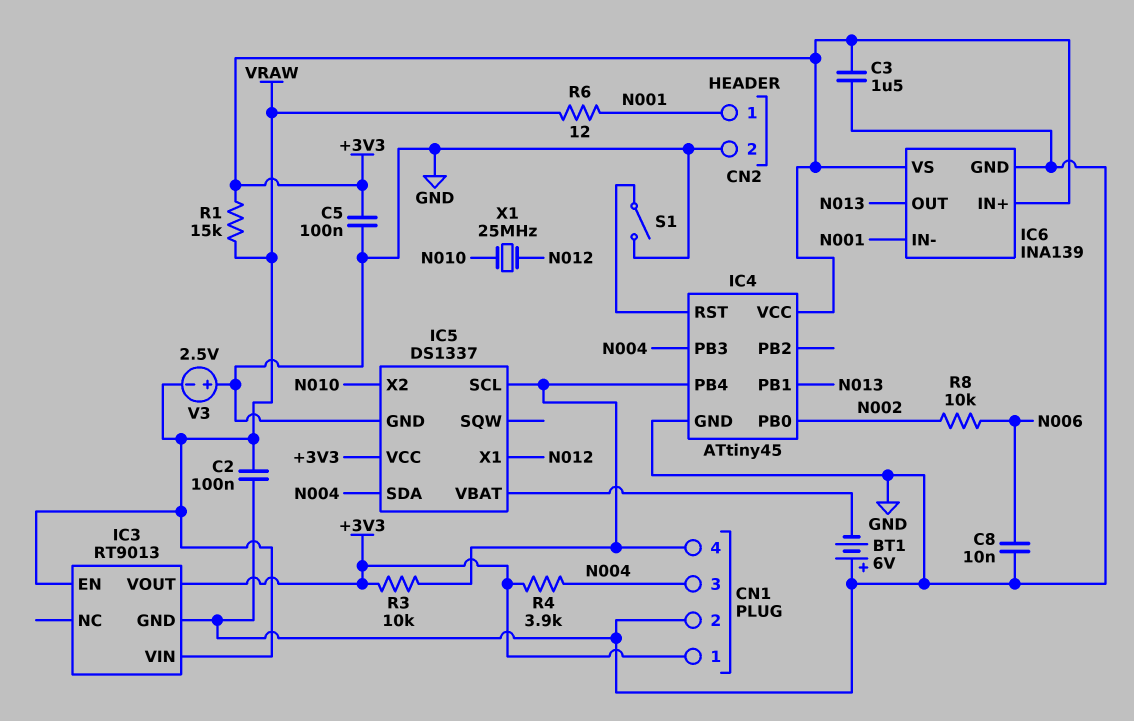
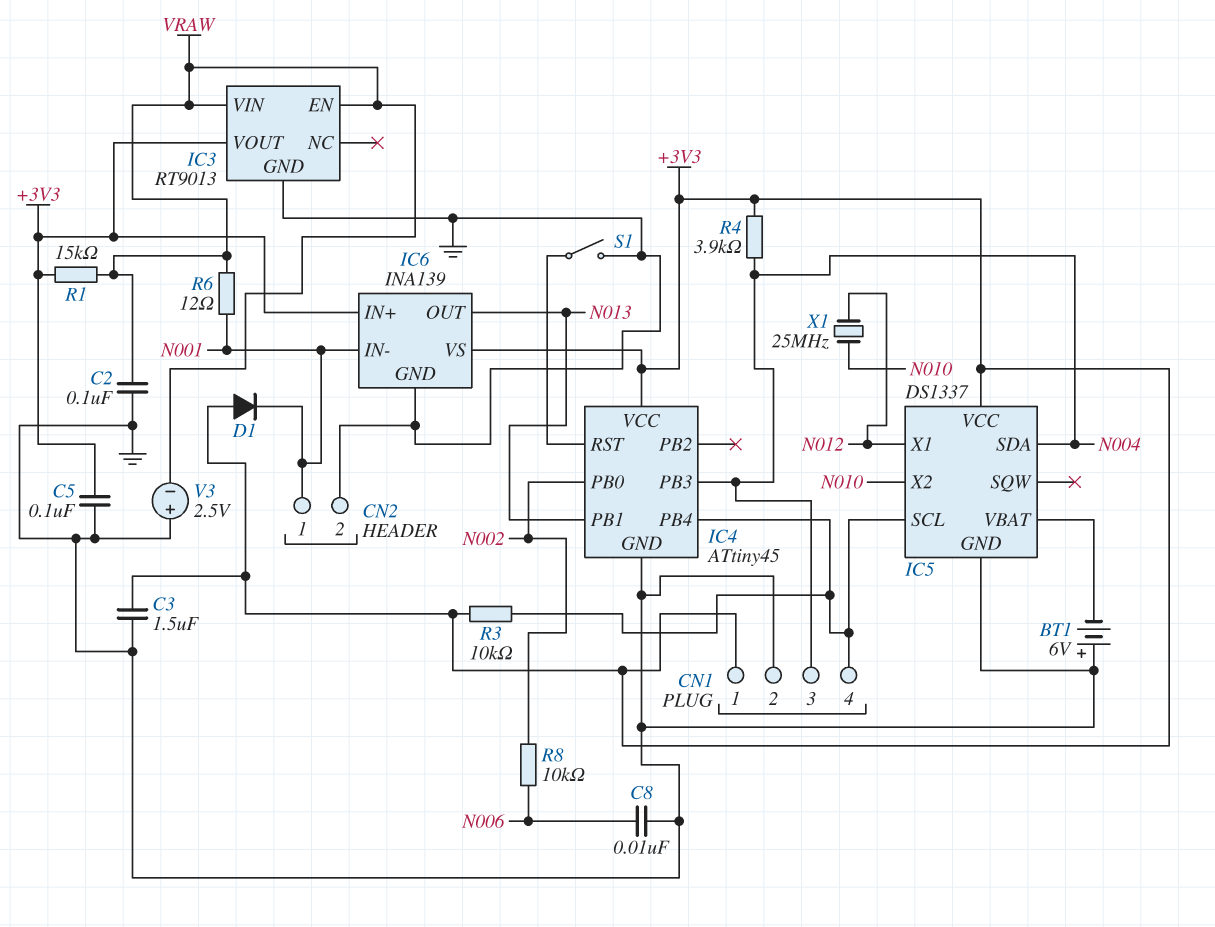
D1: none -> diode (A +3V3, K N001)

